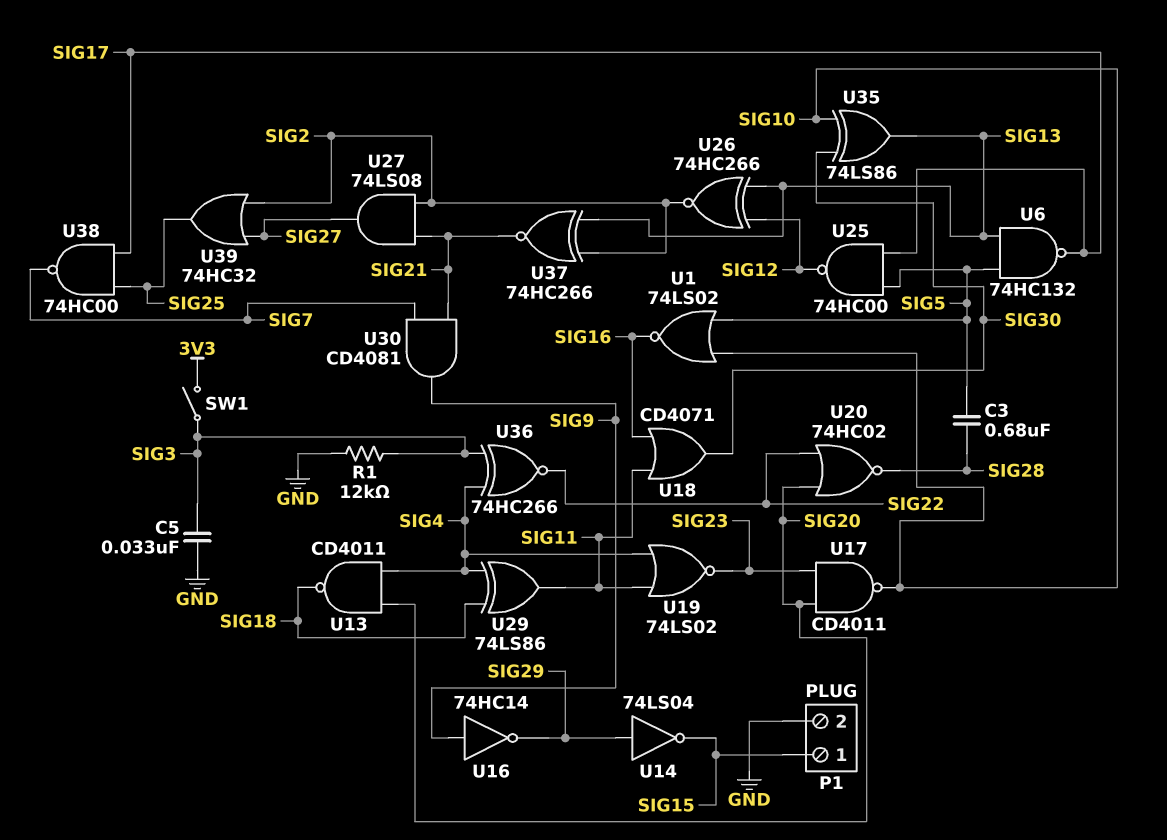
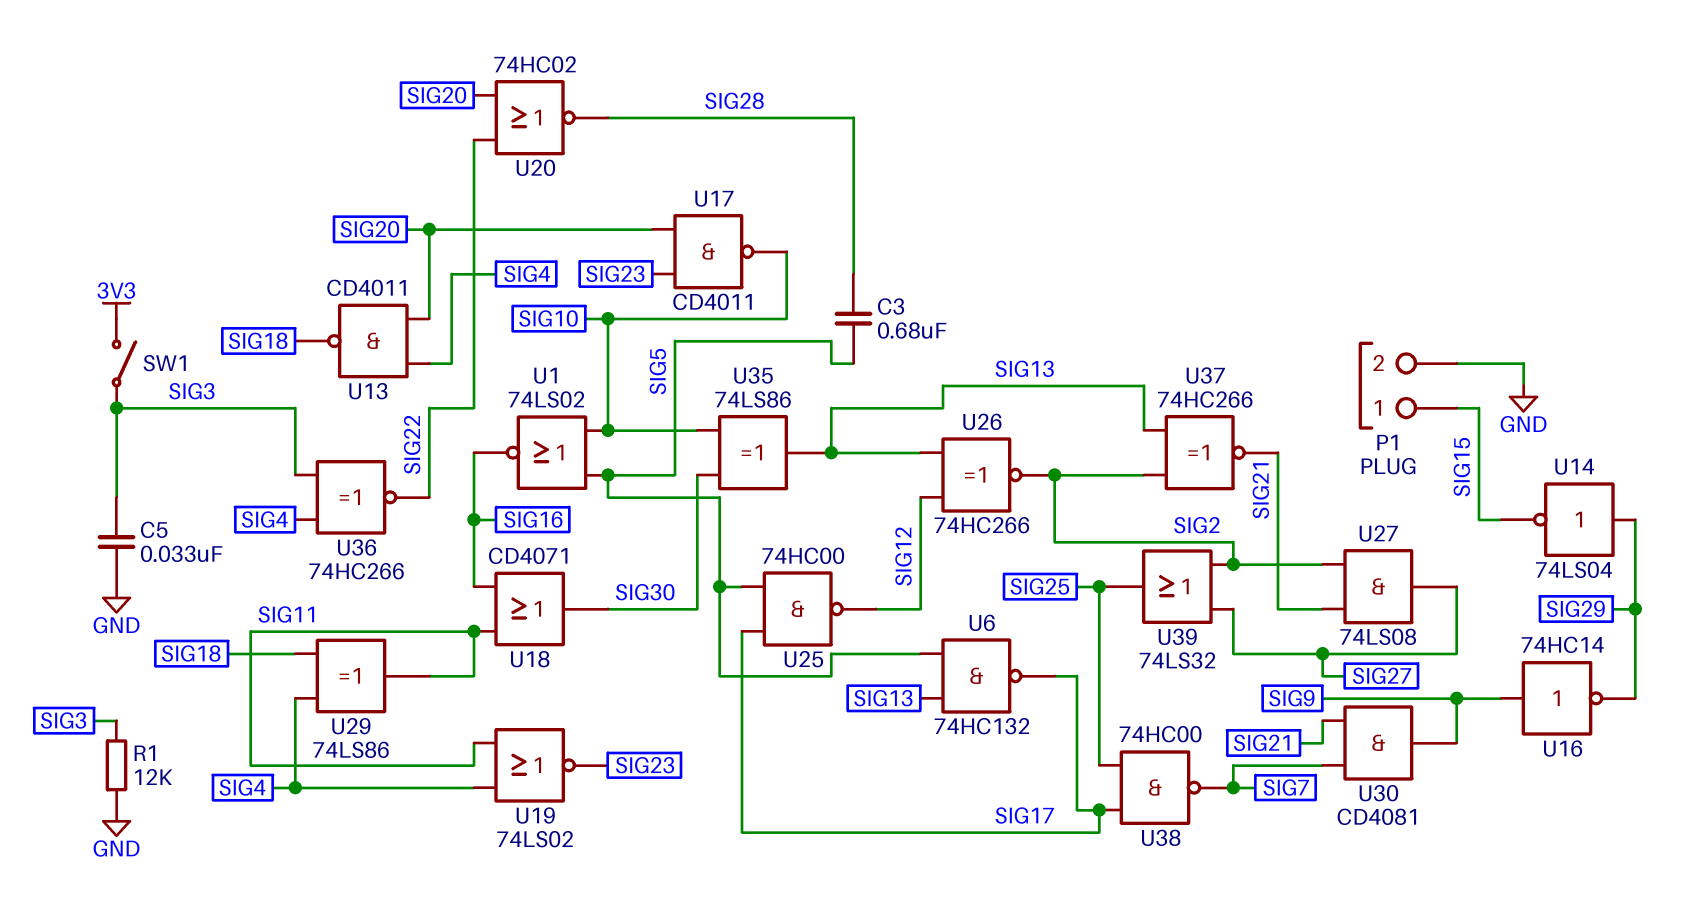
U39: OR 74HC32 (in SIG2, in SIG27, out SIG25) -> OR 74LS32 (in SIG2, in SIG27, out SIG25)

